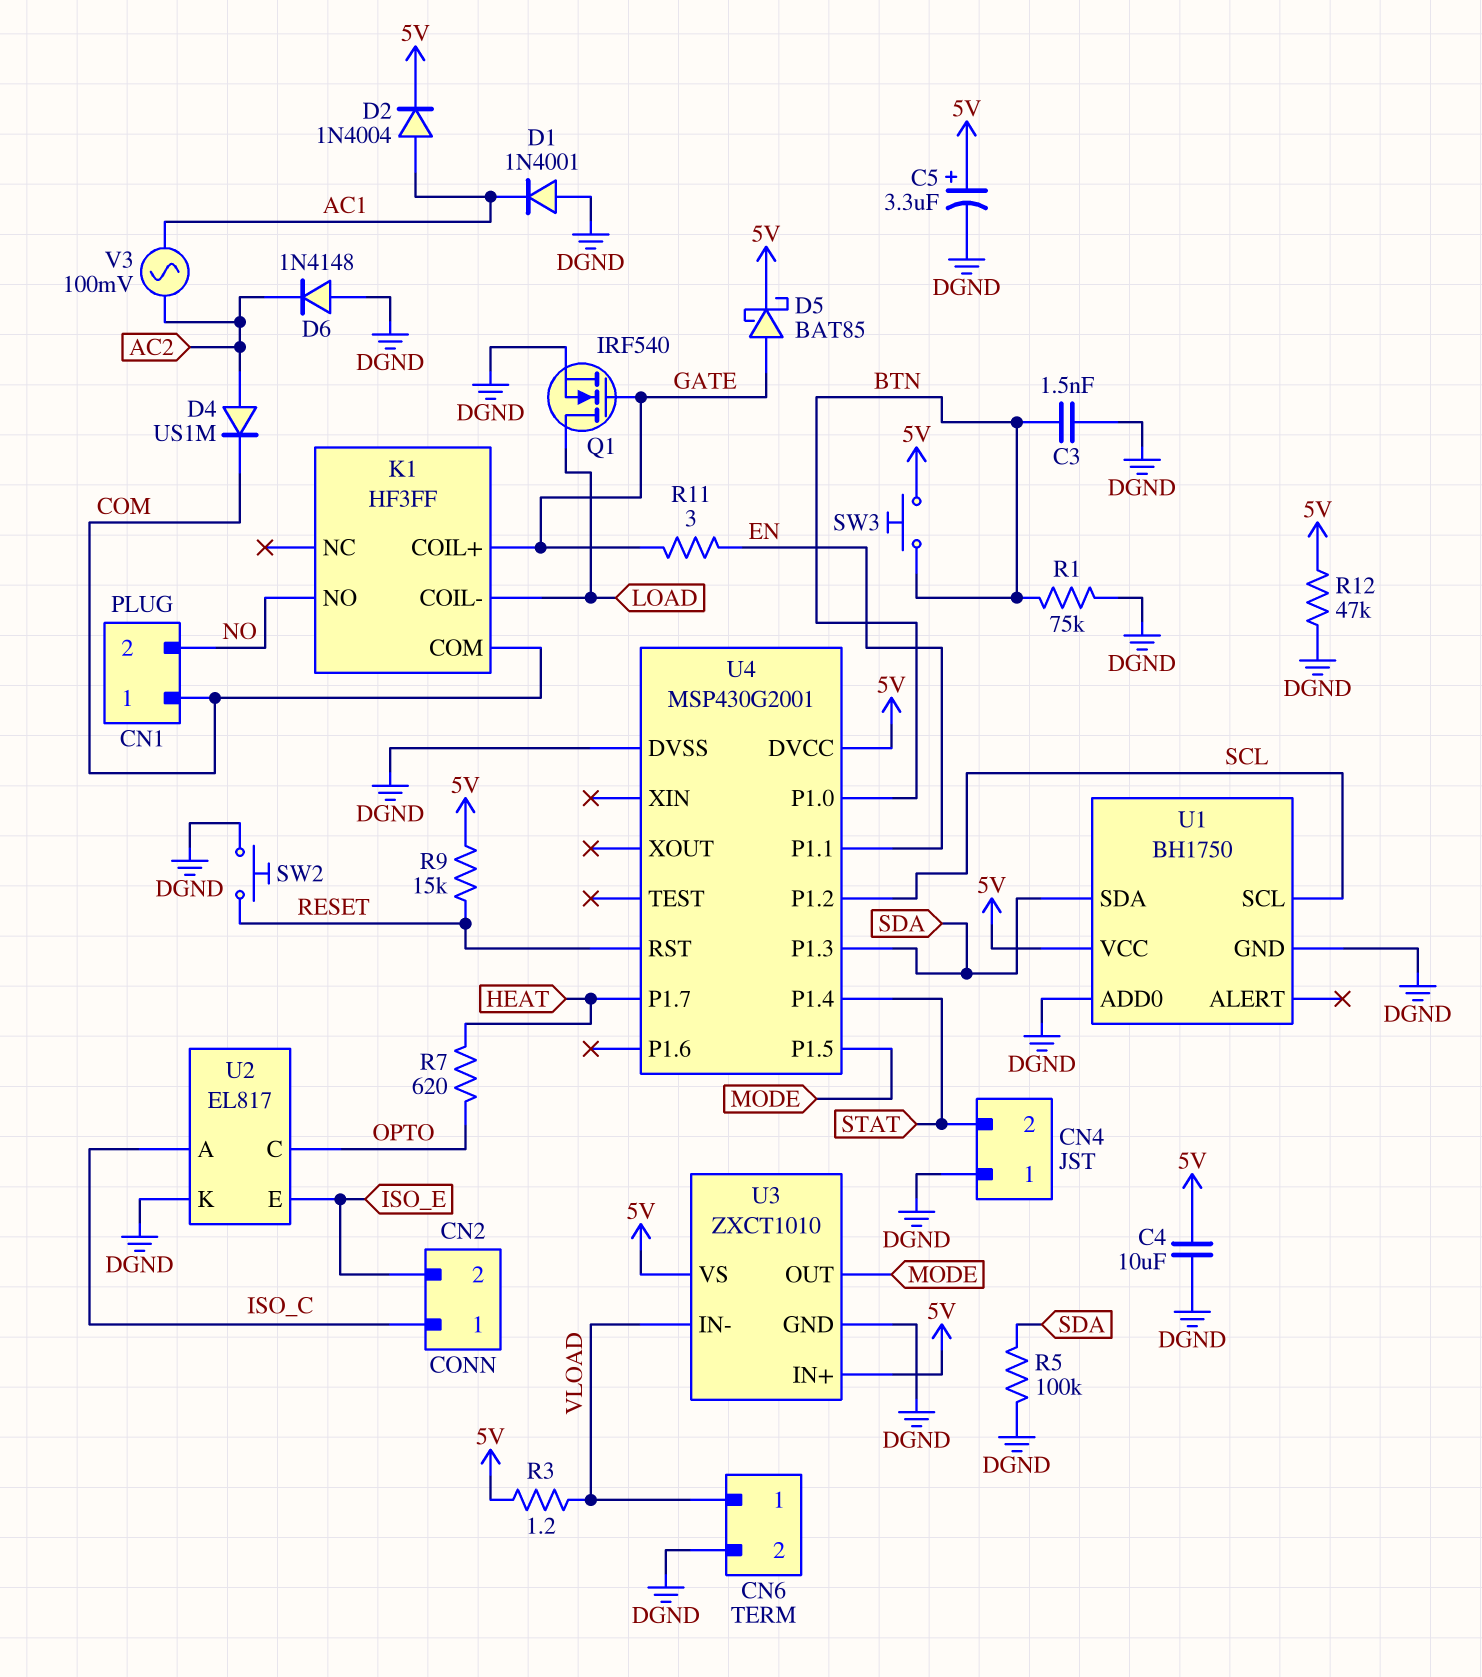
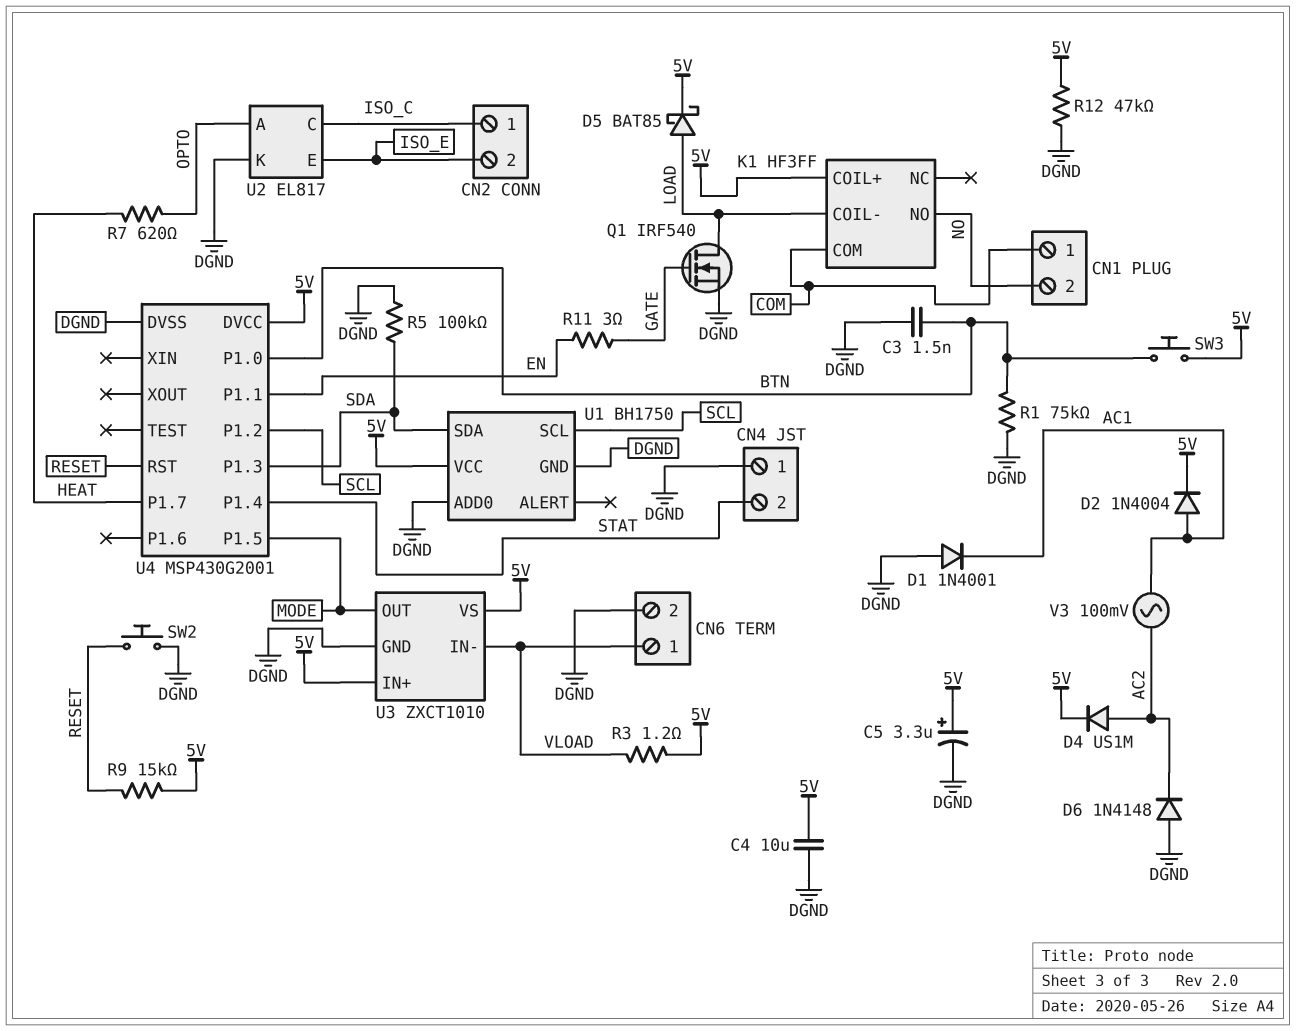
D4: diode US1M (A AC2, K COM) -> diode US1M (A AC2, K 5V)
D5: schottky BAT85 (A GATE, K 5V) -> schottky BAT85 (A LOAD, K 5V)
K1 pin COIL+: GATE -> 5V
U2 pin A: ISO_C -> OPTO
U2 pin C: OPTO -> ISO_C

